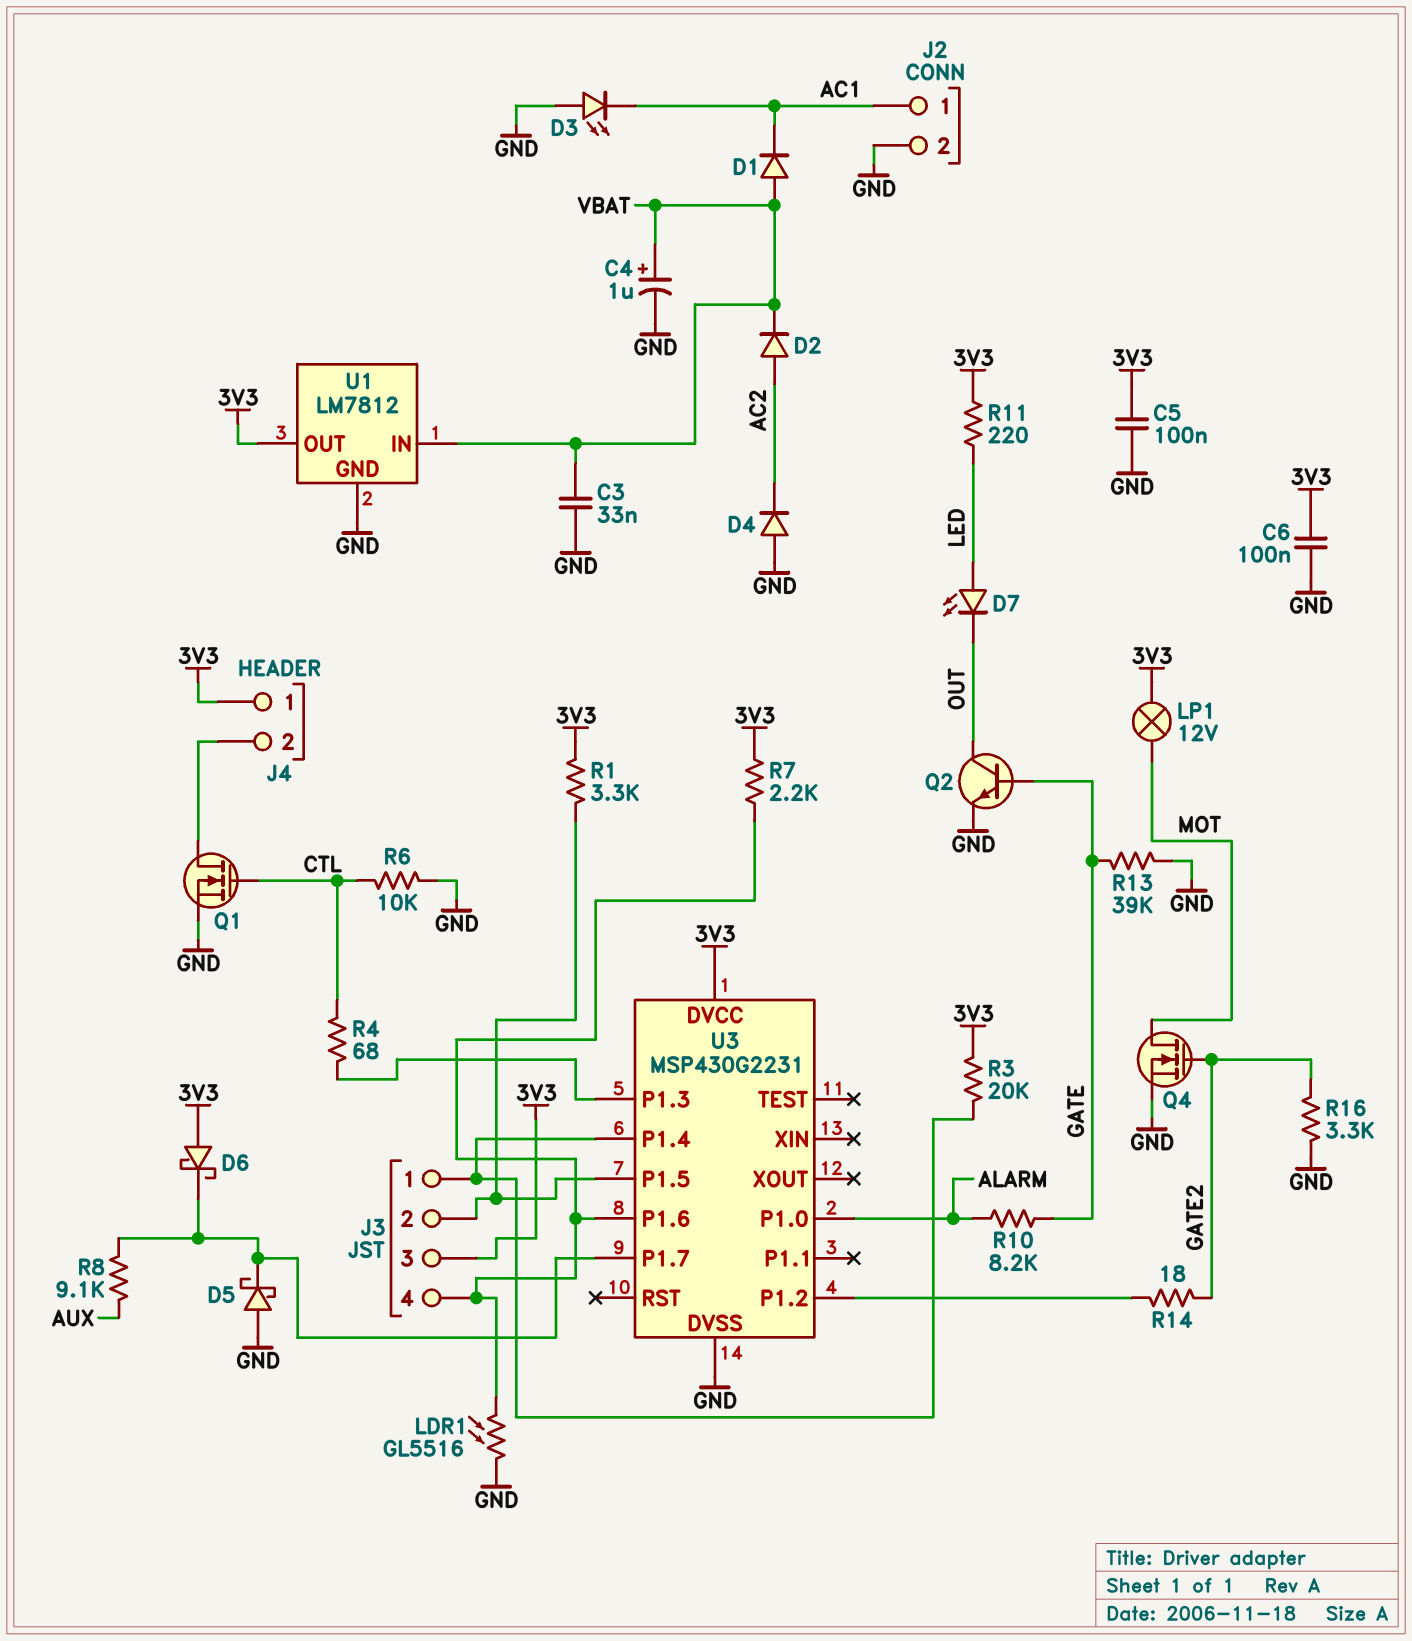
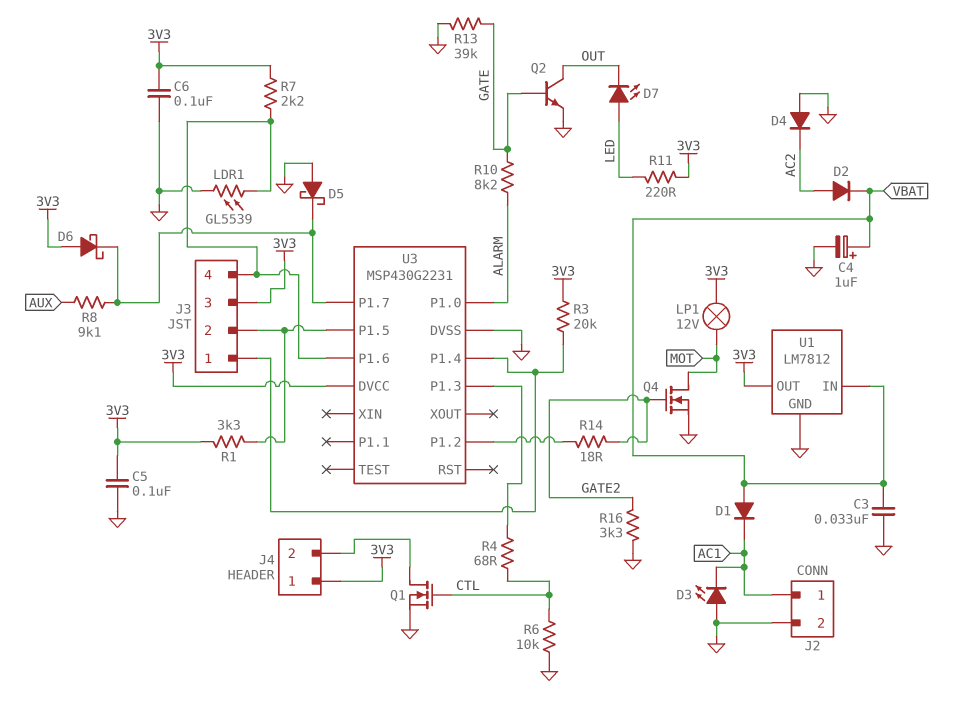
LDR1: GL5516 (GND, J3/4) -> GL5539 (GND, J3/4)

